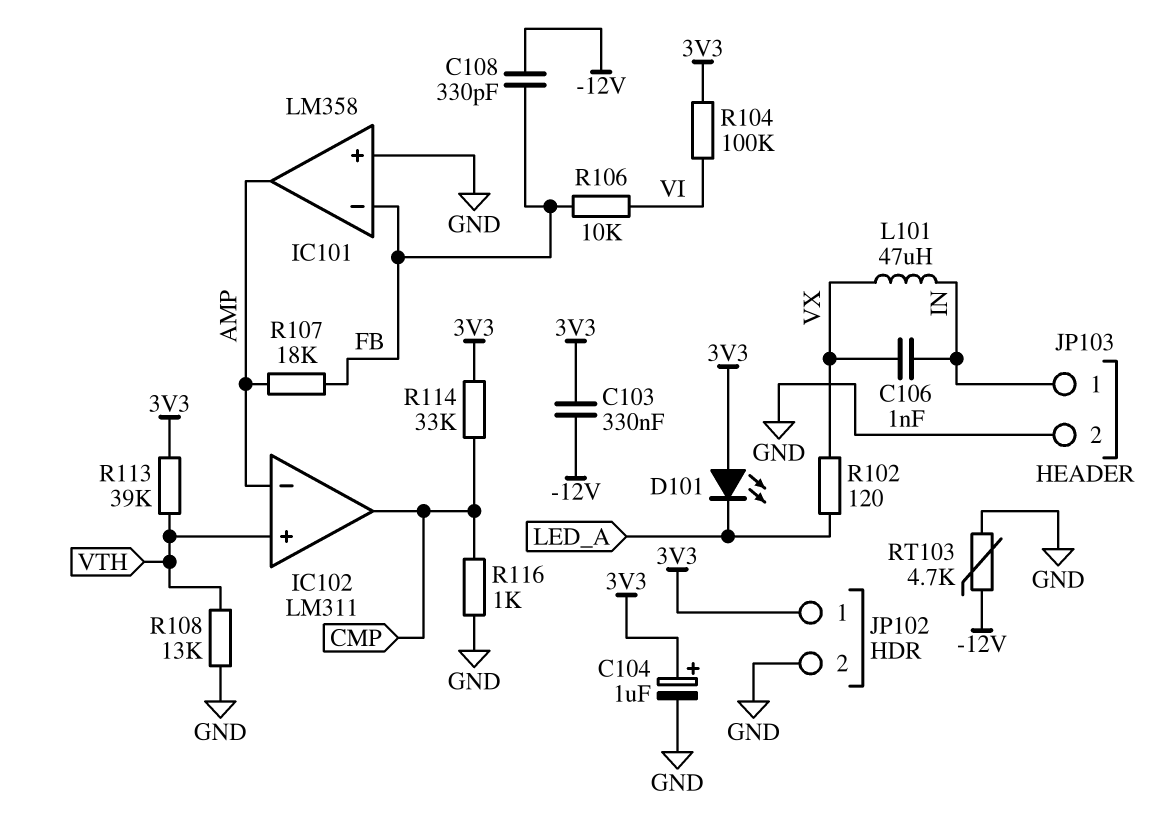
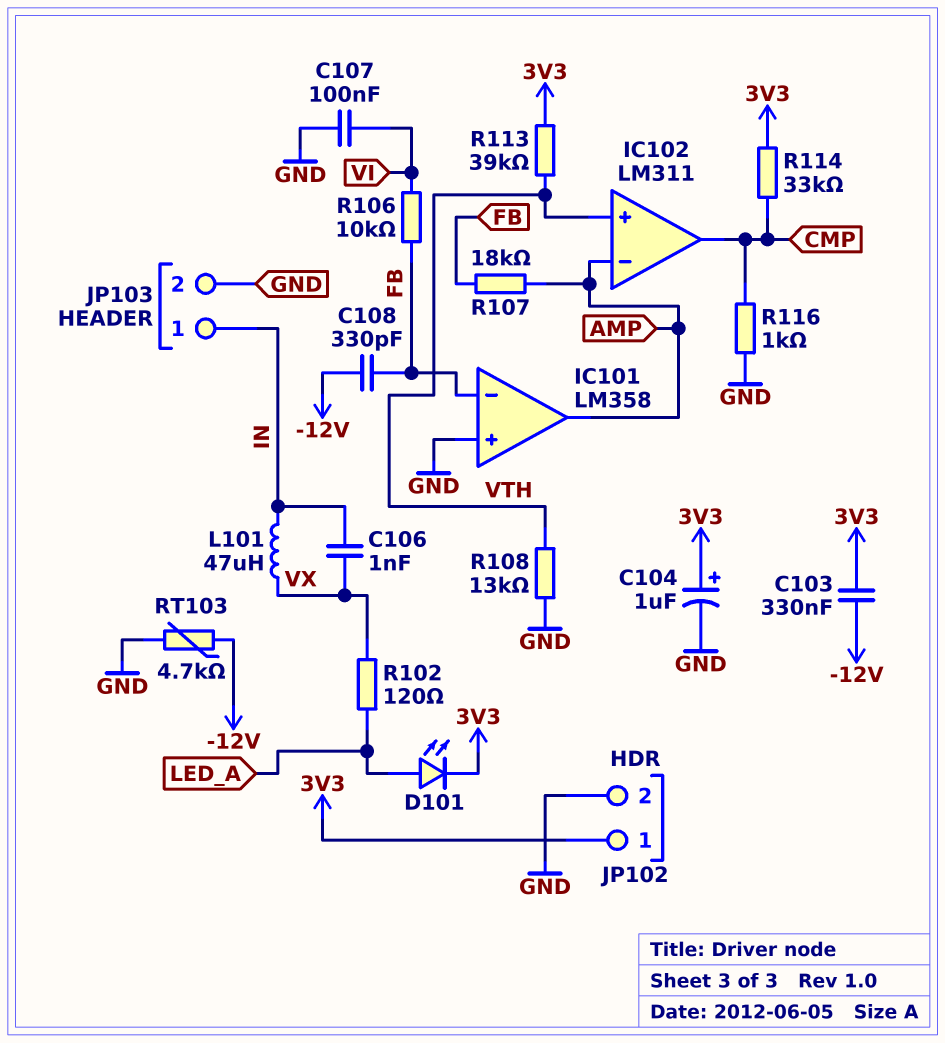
C107: none -> 100nF (GND, VI)
D101: LED (A 3V3, K LED_A) -> LED (A LED_A, K 3V3)
R104: 100k (3V3, VI) -> none

